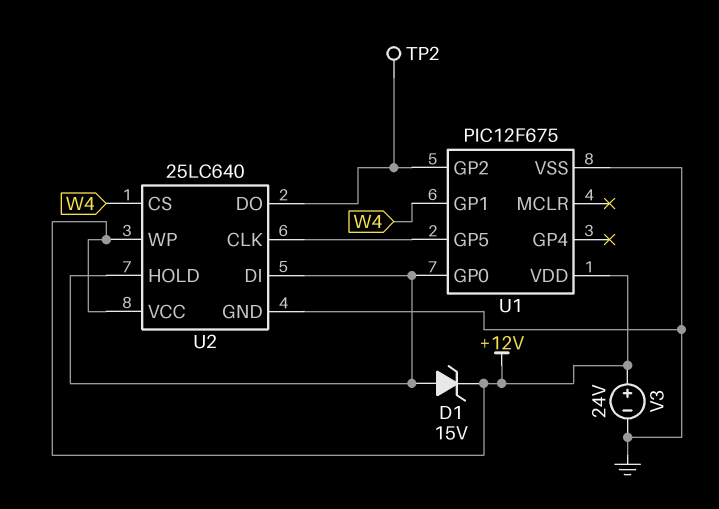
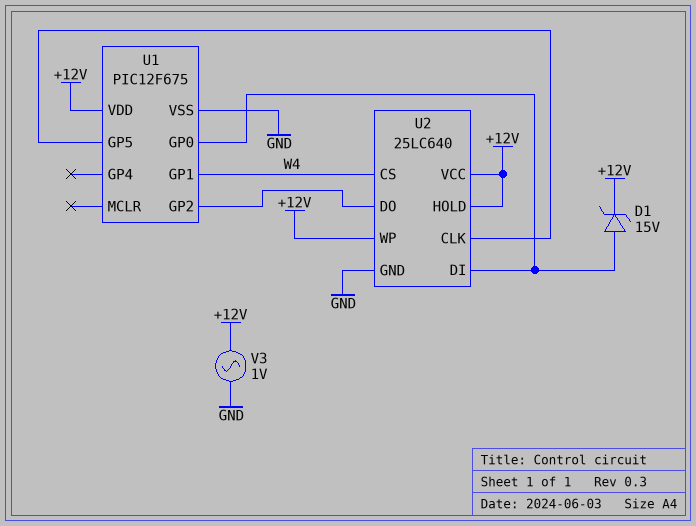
TP2: test point (U1/GP2) -> none
U2 pin HOLD: U1/GP0 -> +12V
V3: 24V (plus +12V, minus GND) -> AC 1V (+12V, GND)

